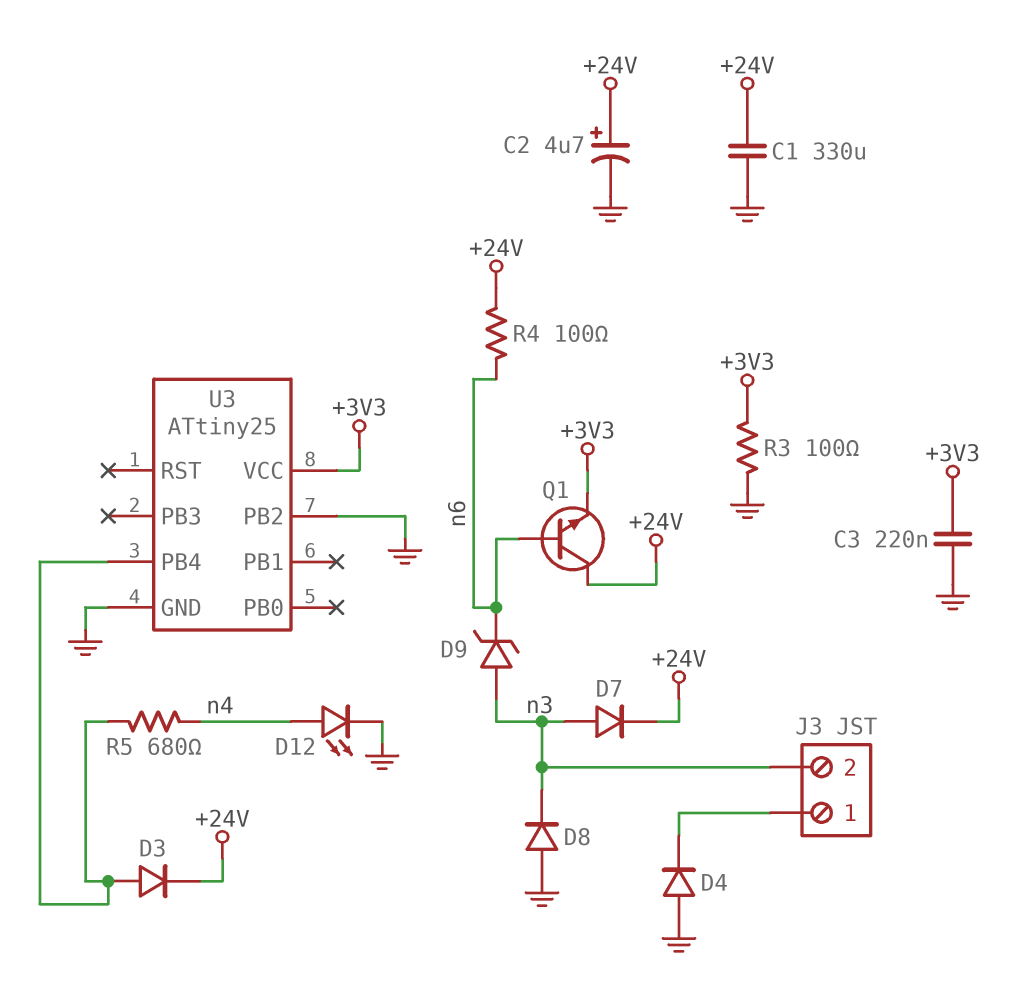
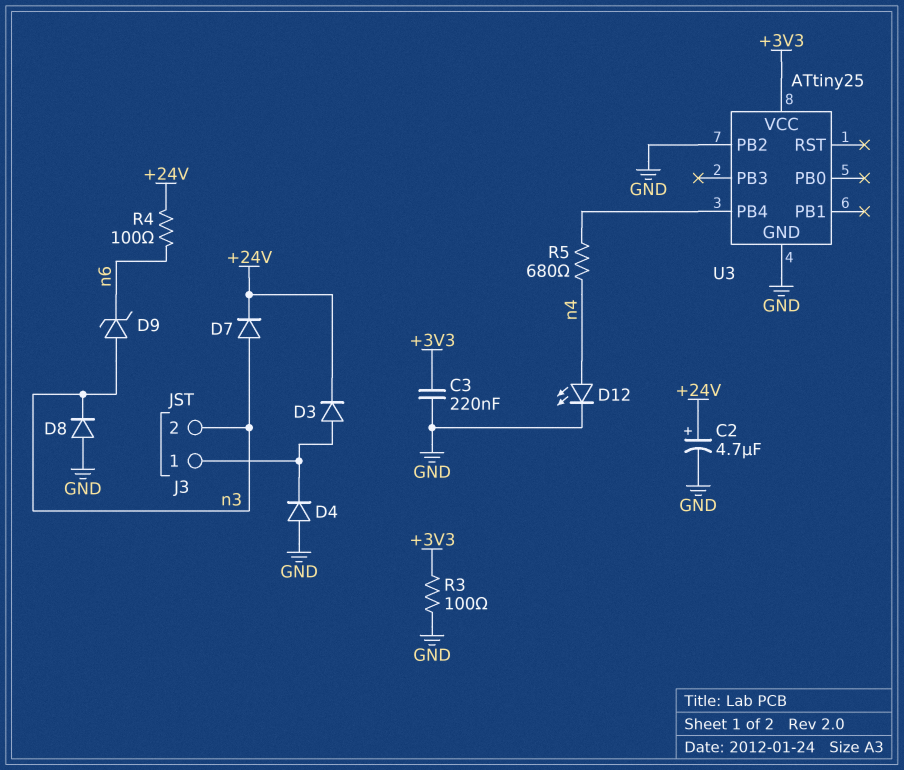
C1: 330uF (+24V, GND) -> none
D3: diode (A U3/PB4, K +24V) -> diode (A J3/1, K +24V)
Q1: NPN (B n6, C +24V, E +3V3) -> none

